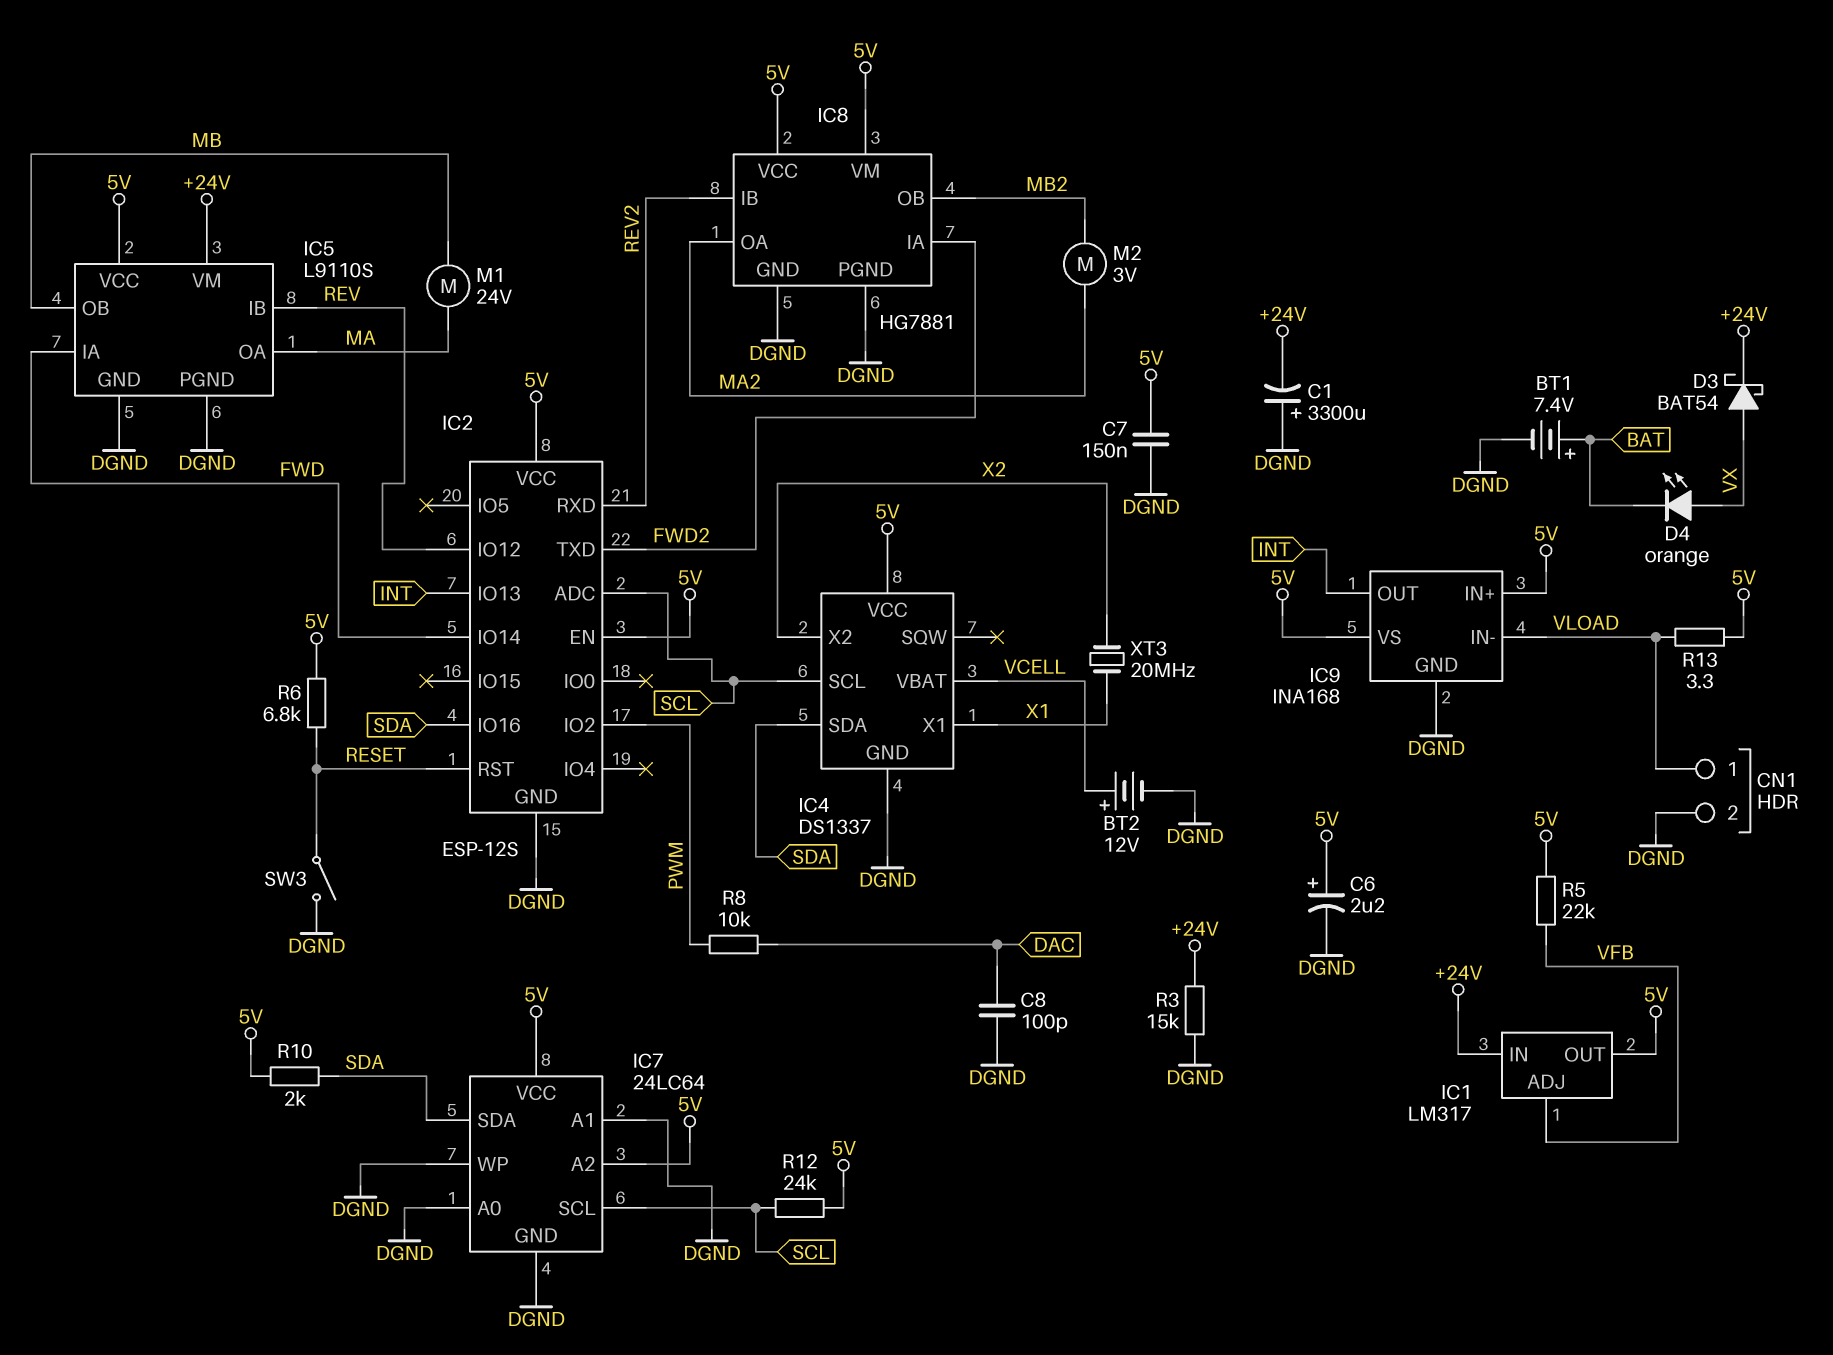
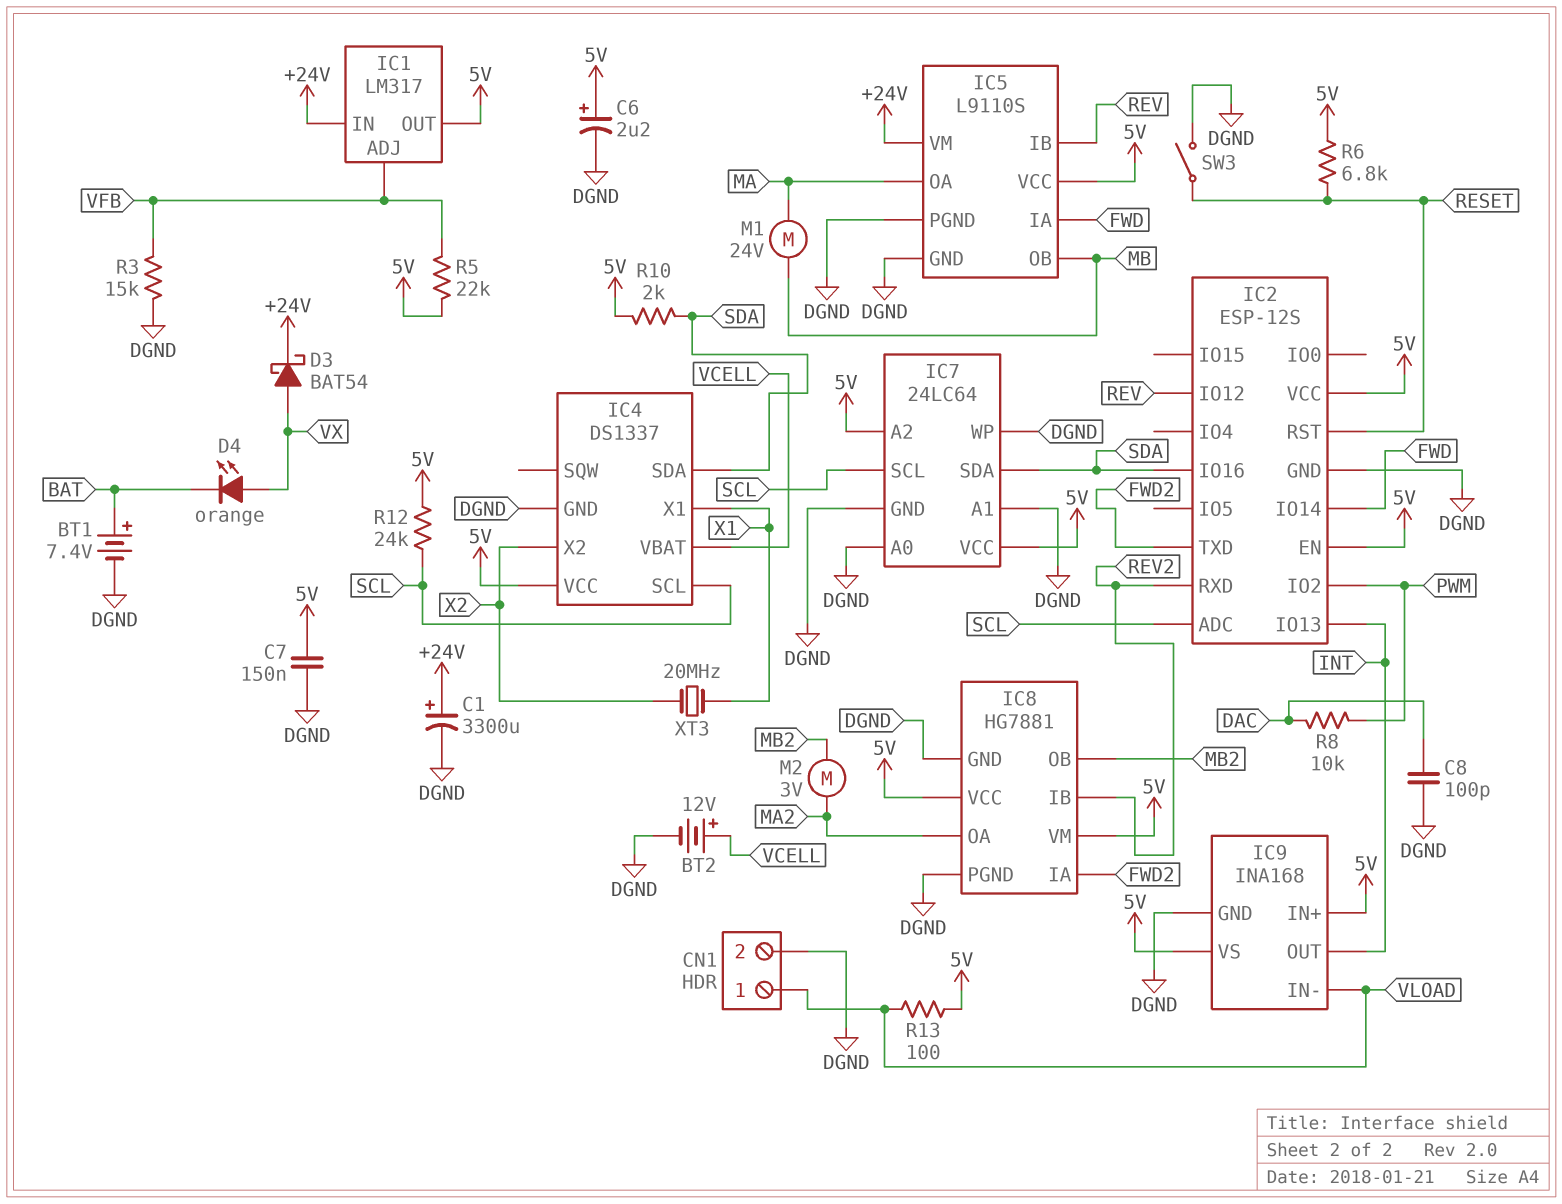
C1: 3300uF (plus DGND, minus +24V) -> 3300uF (plus +24V, minus DGND)
R3: 15k (+24V, DGND) -> 15k (DGND, VFB)
R13: 3.3 (5V, VLOAD) -> 100 (5V, VLOAD)

